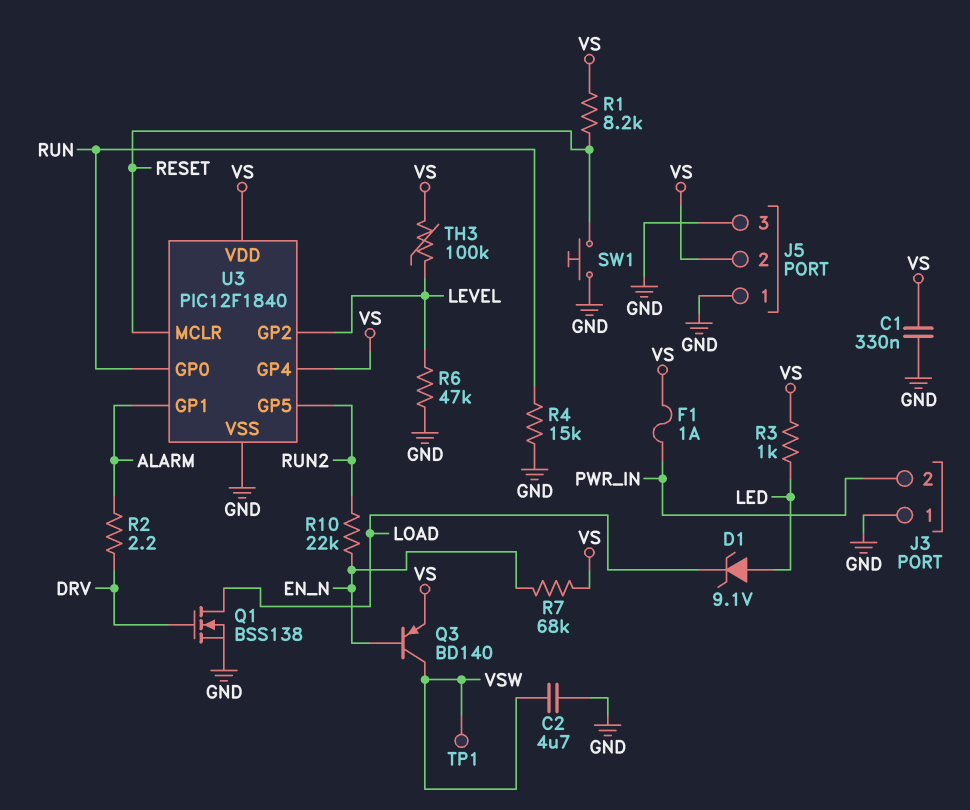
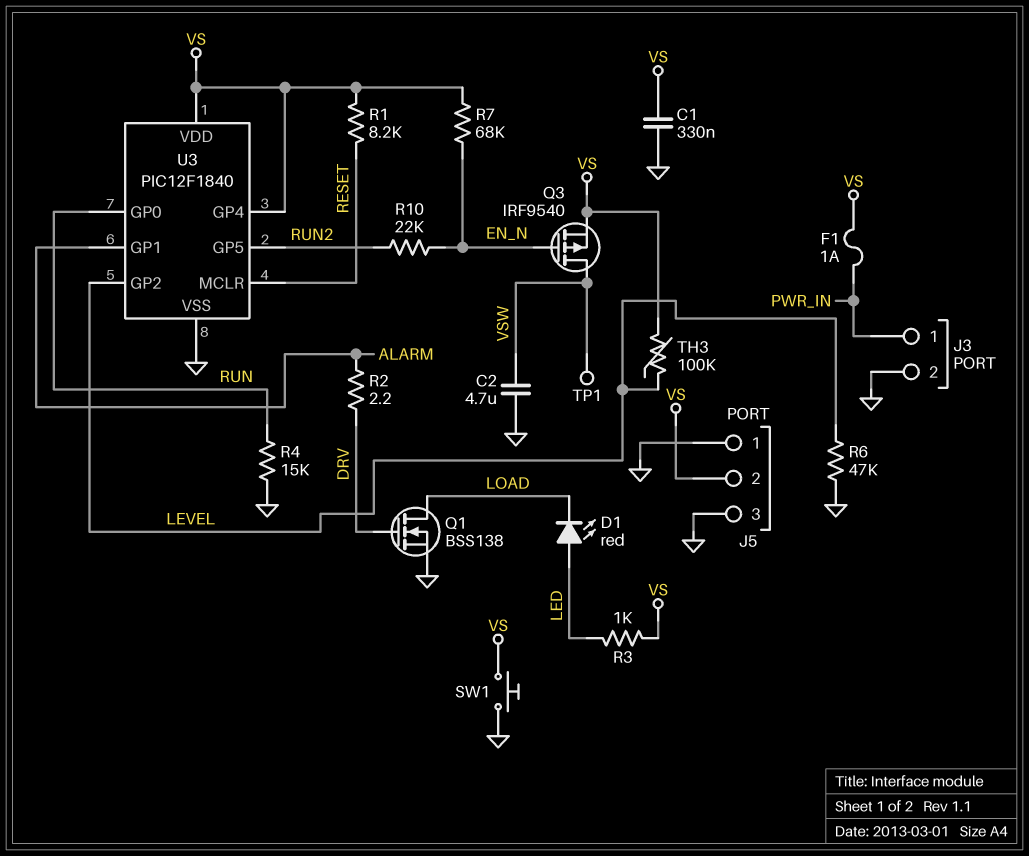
D1: zener 9.1V (A LED, K LOAD) -> LED red (A LED, K LOAD)
J3 pin 1: GND -> PWR_IN
J3 pin 2: PWR_IN -> GND
Q3: PNP BD140 (B EN_N, C VSW, E VS) -> PMOS IRF9540 (G EN_N, D VSW, S VS)
SW1: button (GND, RESET) -> button (GND, VS)

